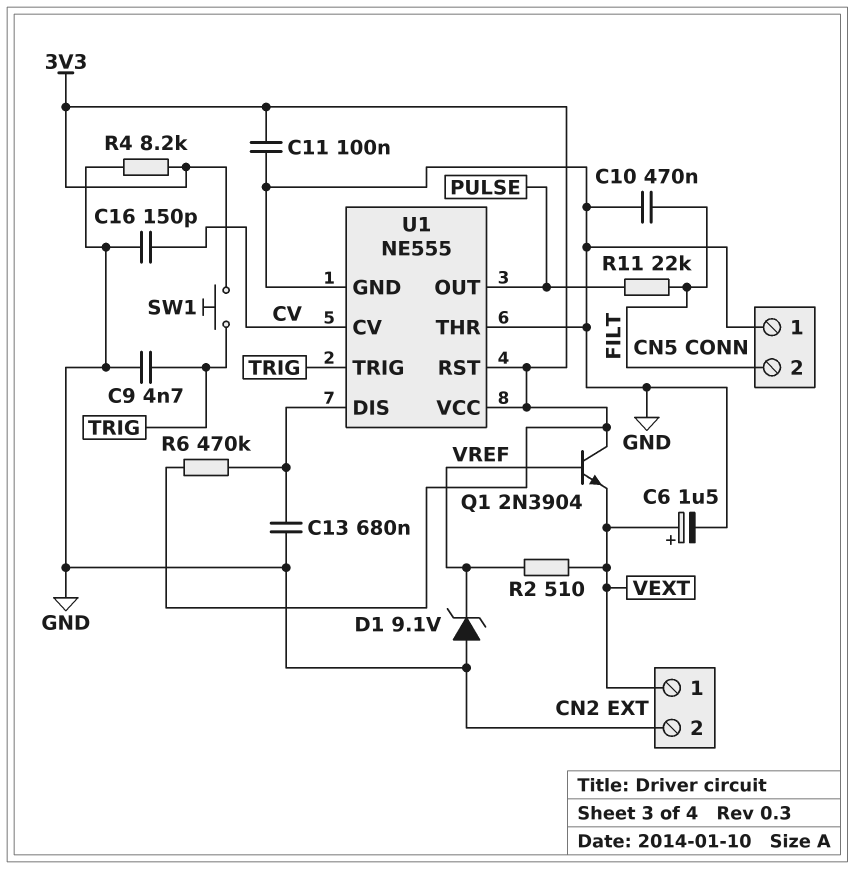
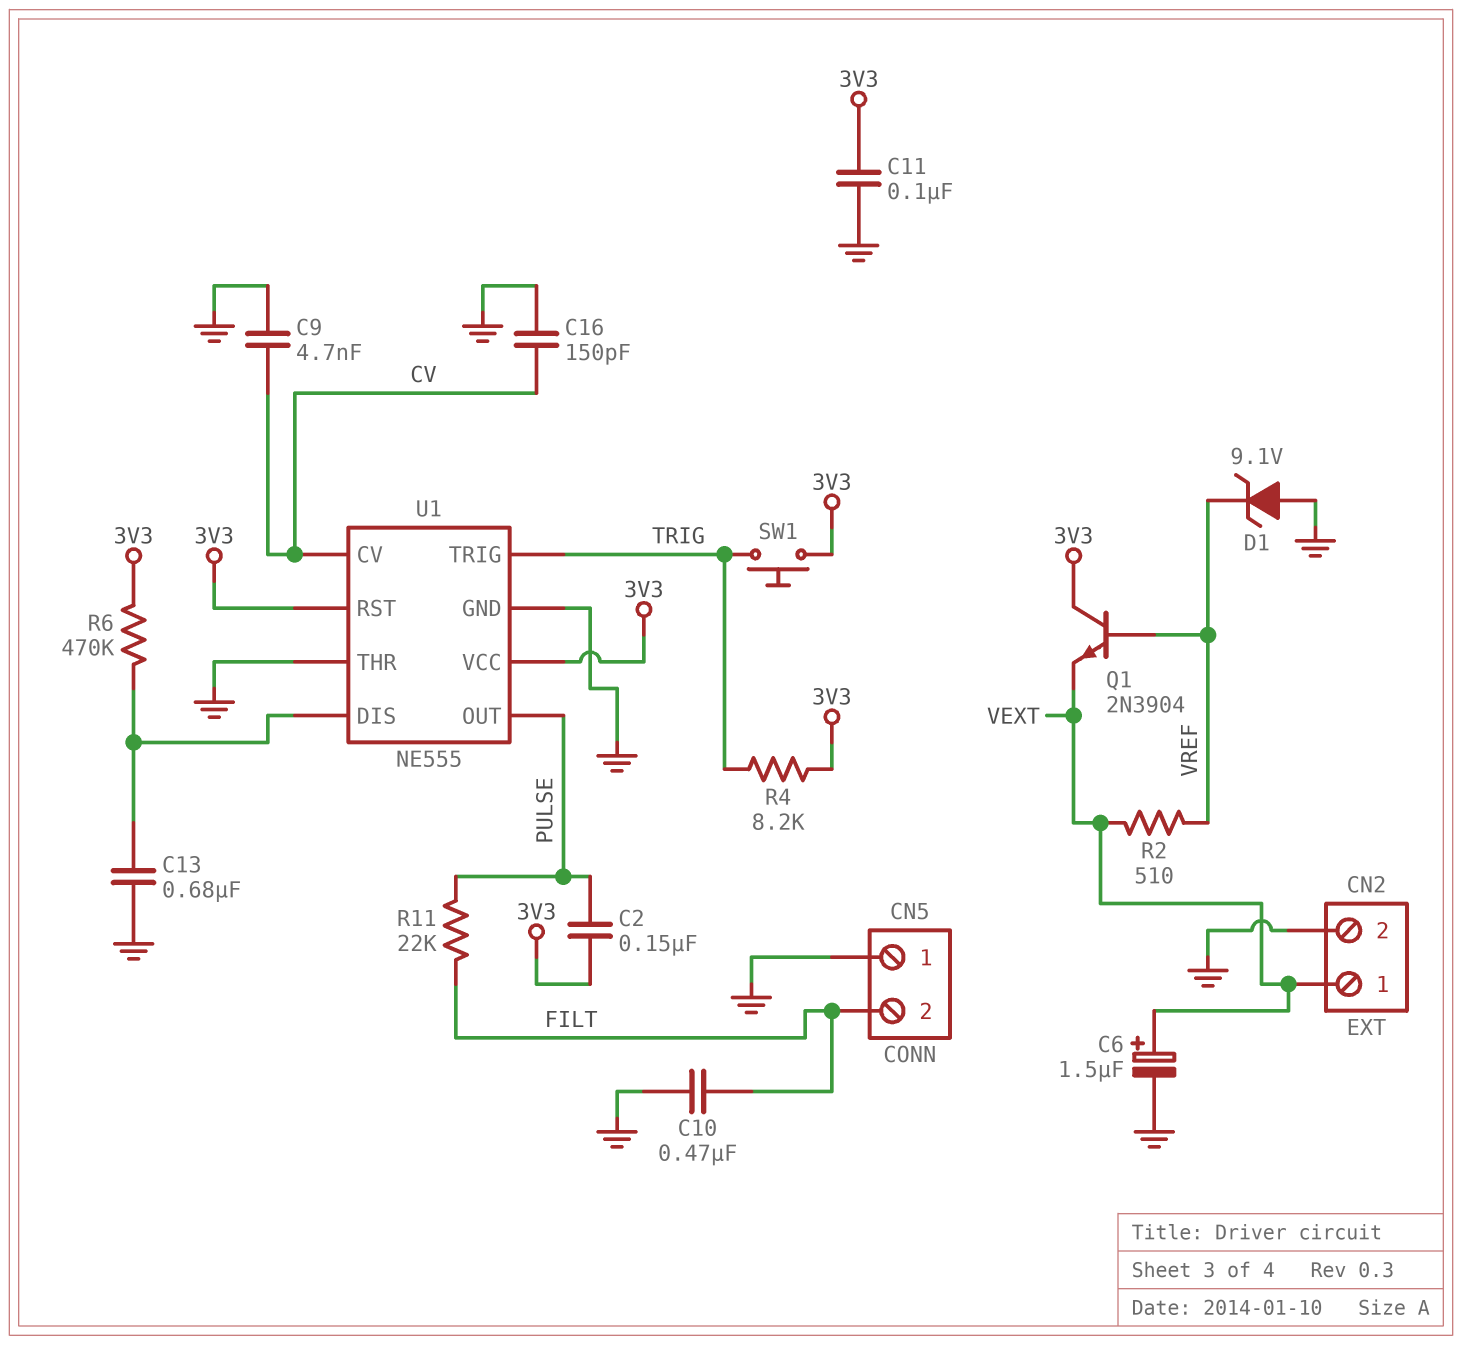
C2: none -> 150nF (3V3, PULSE)
C9: 4.7nF (GND, TRIG) -> 4.7nF (CV, GND)
R4: 8.2k (3V3, GND) -> 8.2k (3V3, TRIG)

